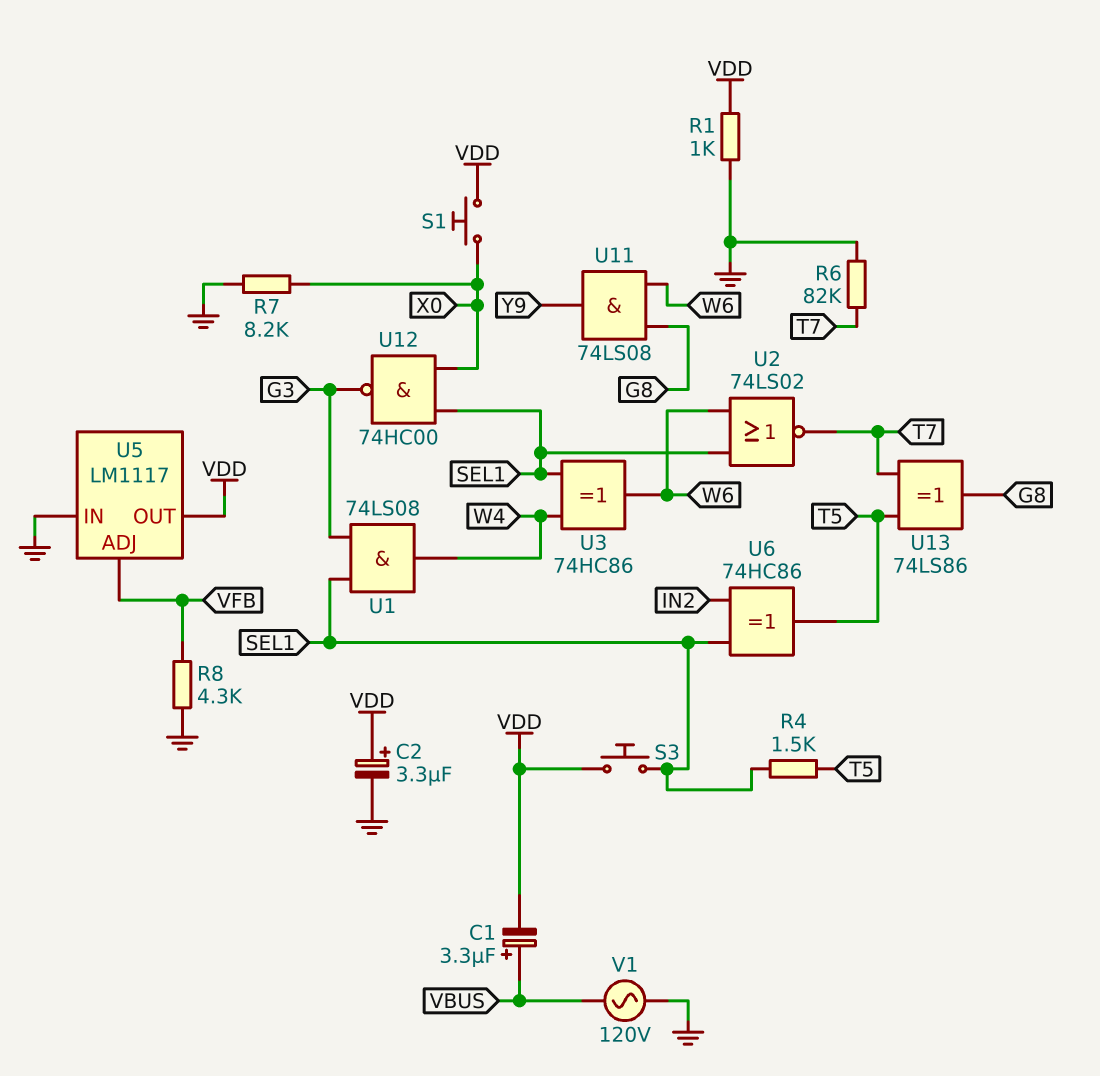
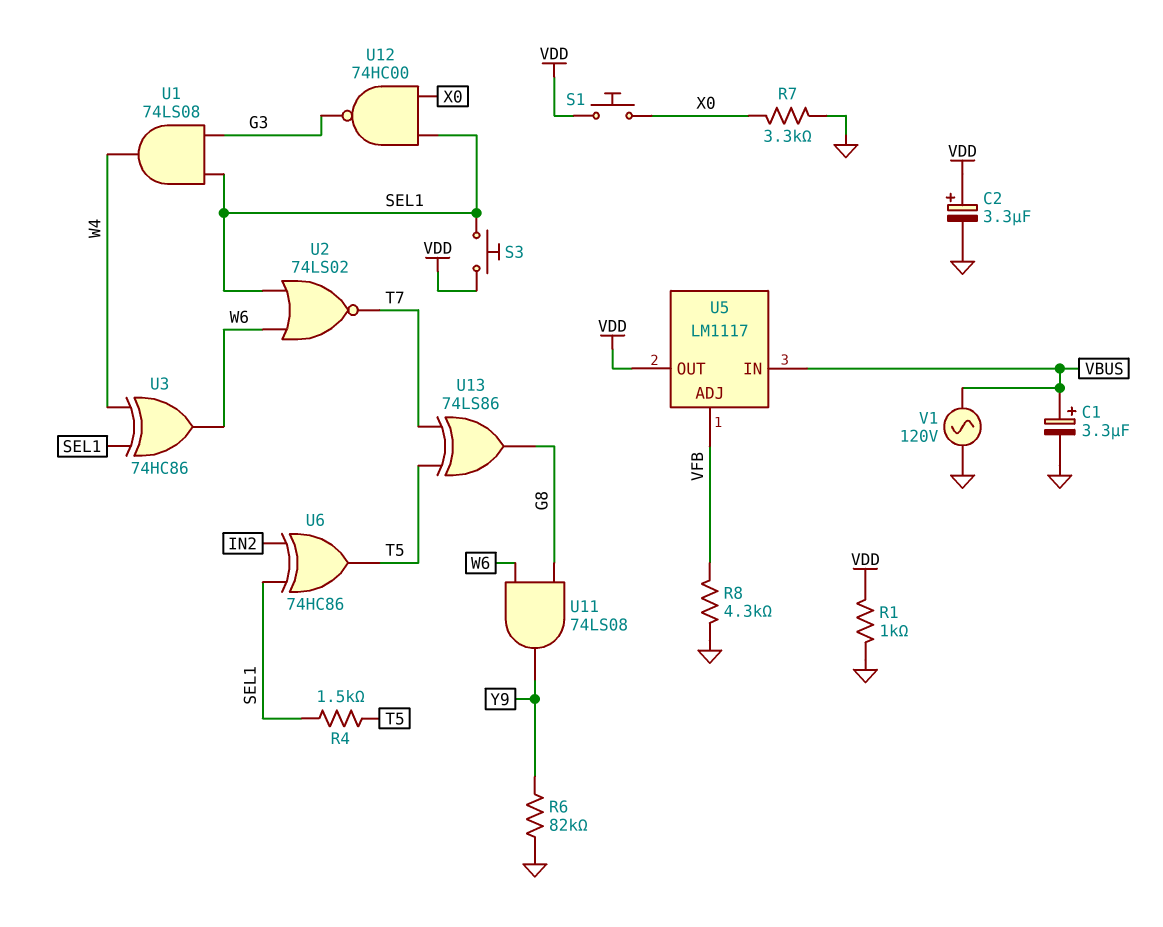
C1: 3.3uF (plus VBUS, minus VDD) -> 3.3uF (plus VBUS, minus GND)
R6: 82k (GND, T7) -> 82k (GND, Y9)
R7: 8.2k (GND, X0) -> 3.3k (GND, X0)
U5 pin IN: GND -> VBUS

